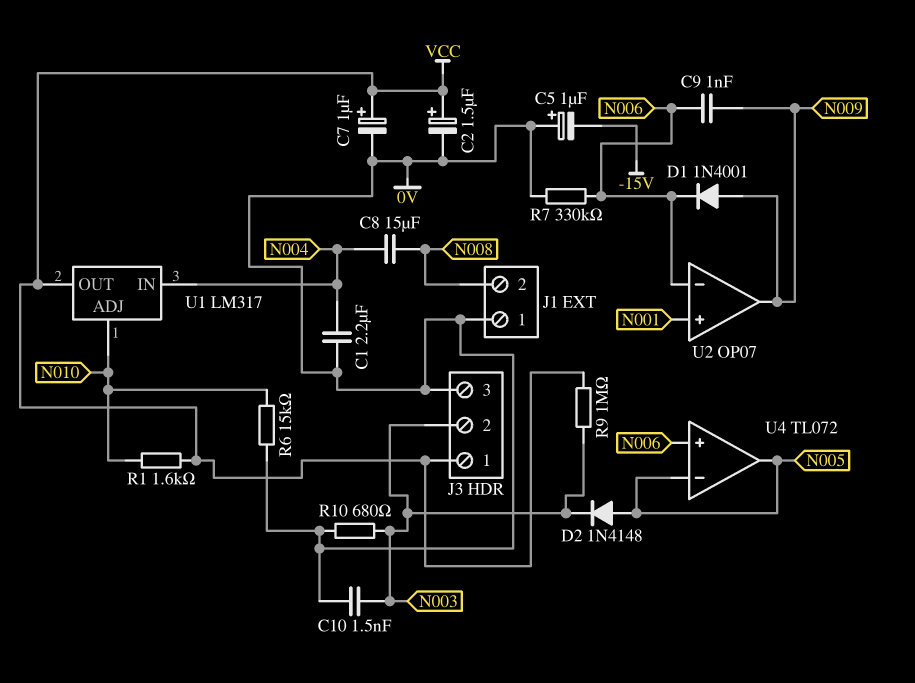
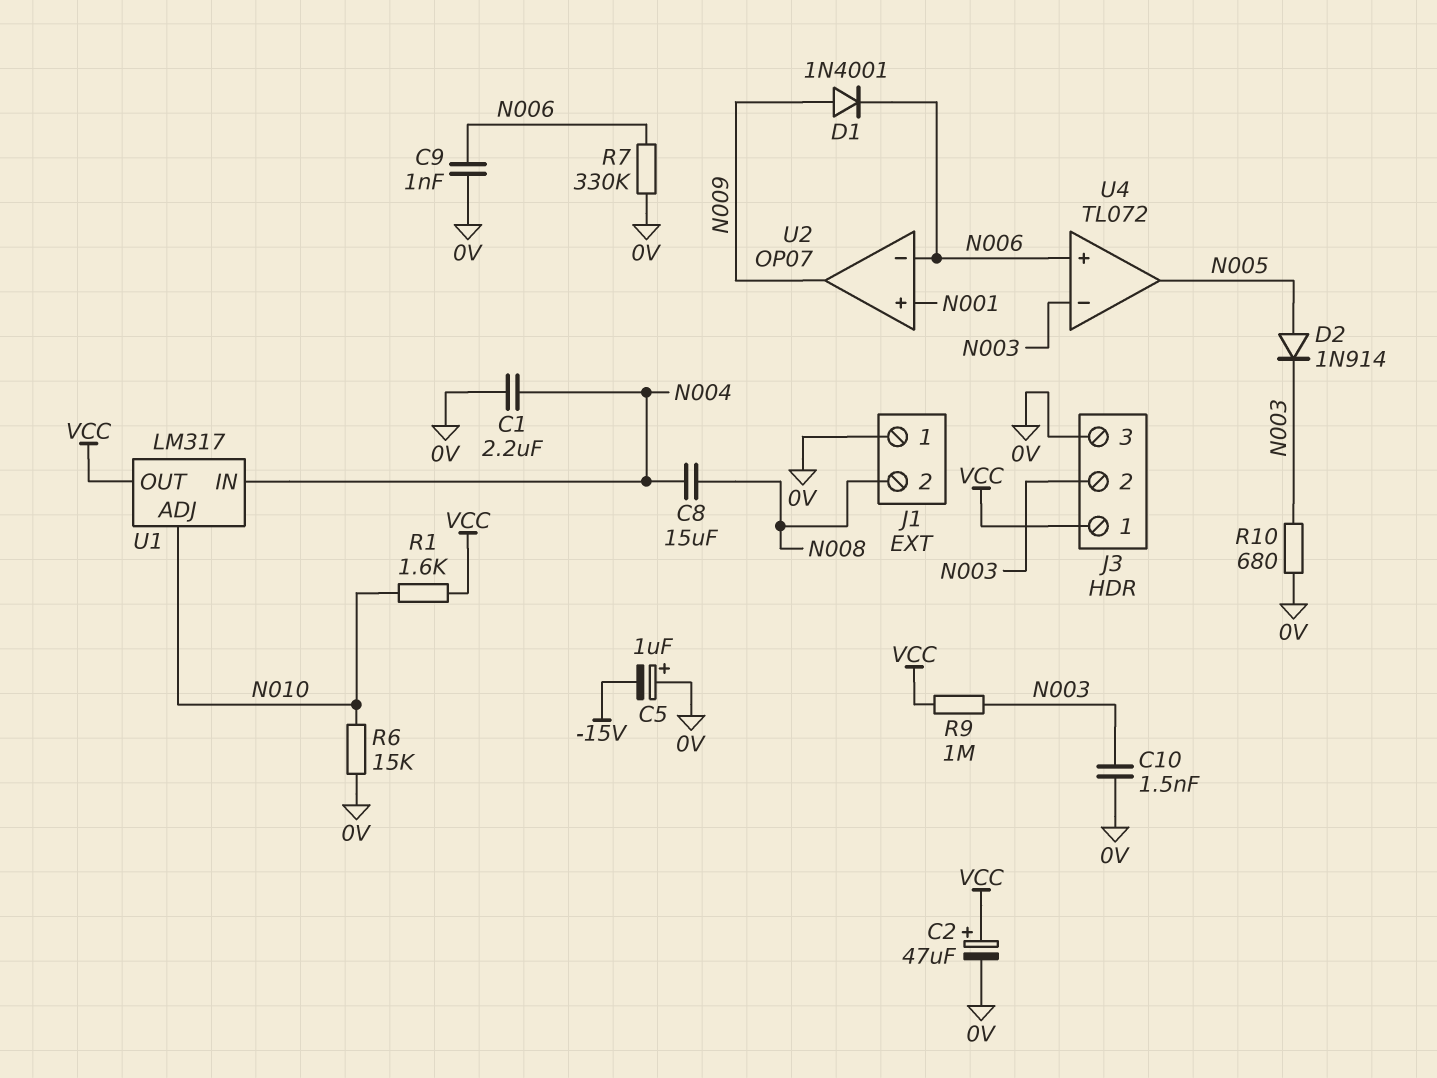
C2: 1.5uF (plus VCC, minus 0V) -> 47uF (plus VCC, minus 0V)
C7: 1uF (plus VCC, minus 0V) -> none
C9: 1nF (N006, N009) -> 1nF (0V, N006)
D2: diode 1N4148 (A N005, K N003) -> diode 1N914 (A N005, K N003)
U4 pin in-: N005 -> N003

